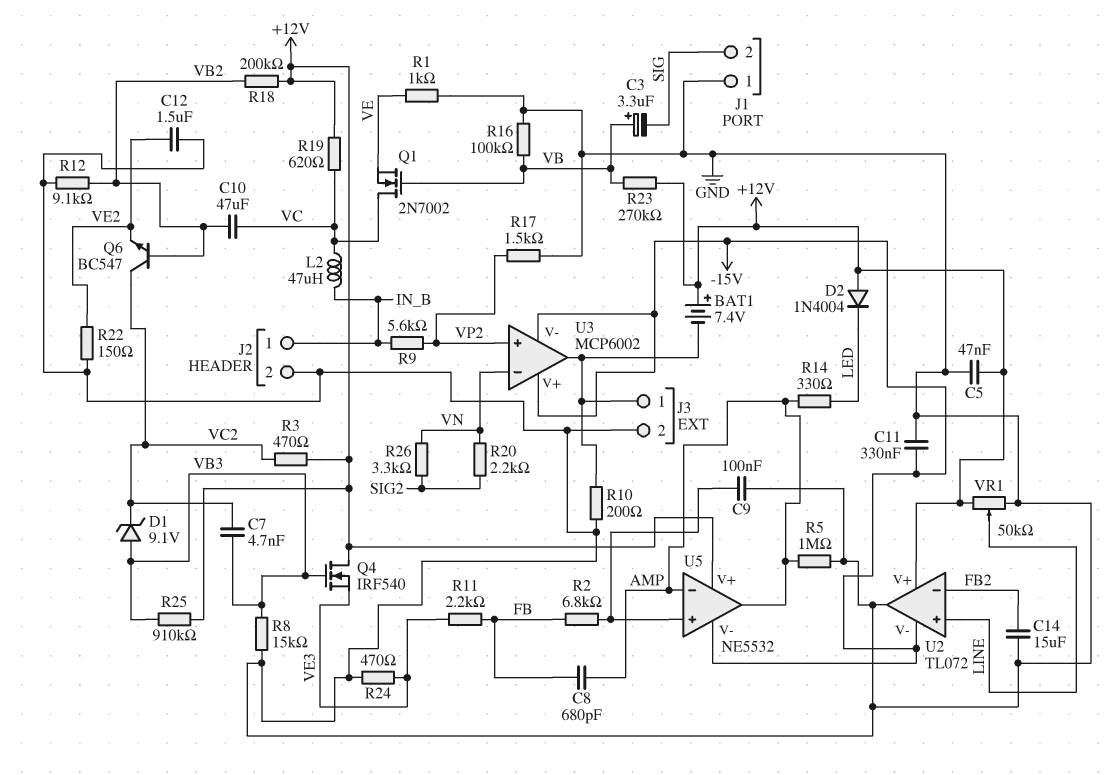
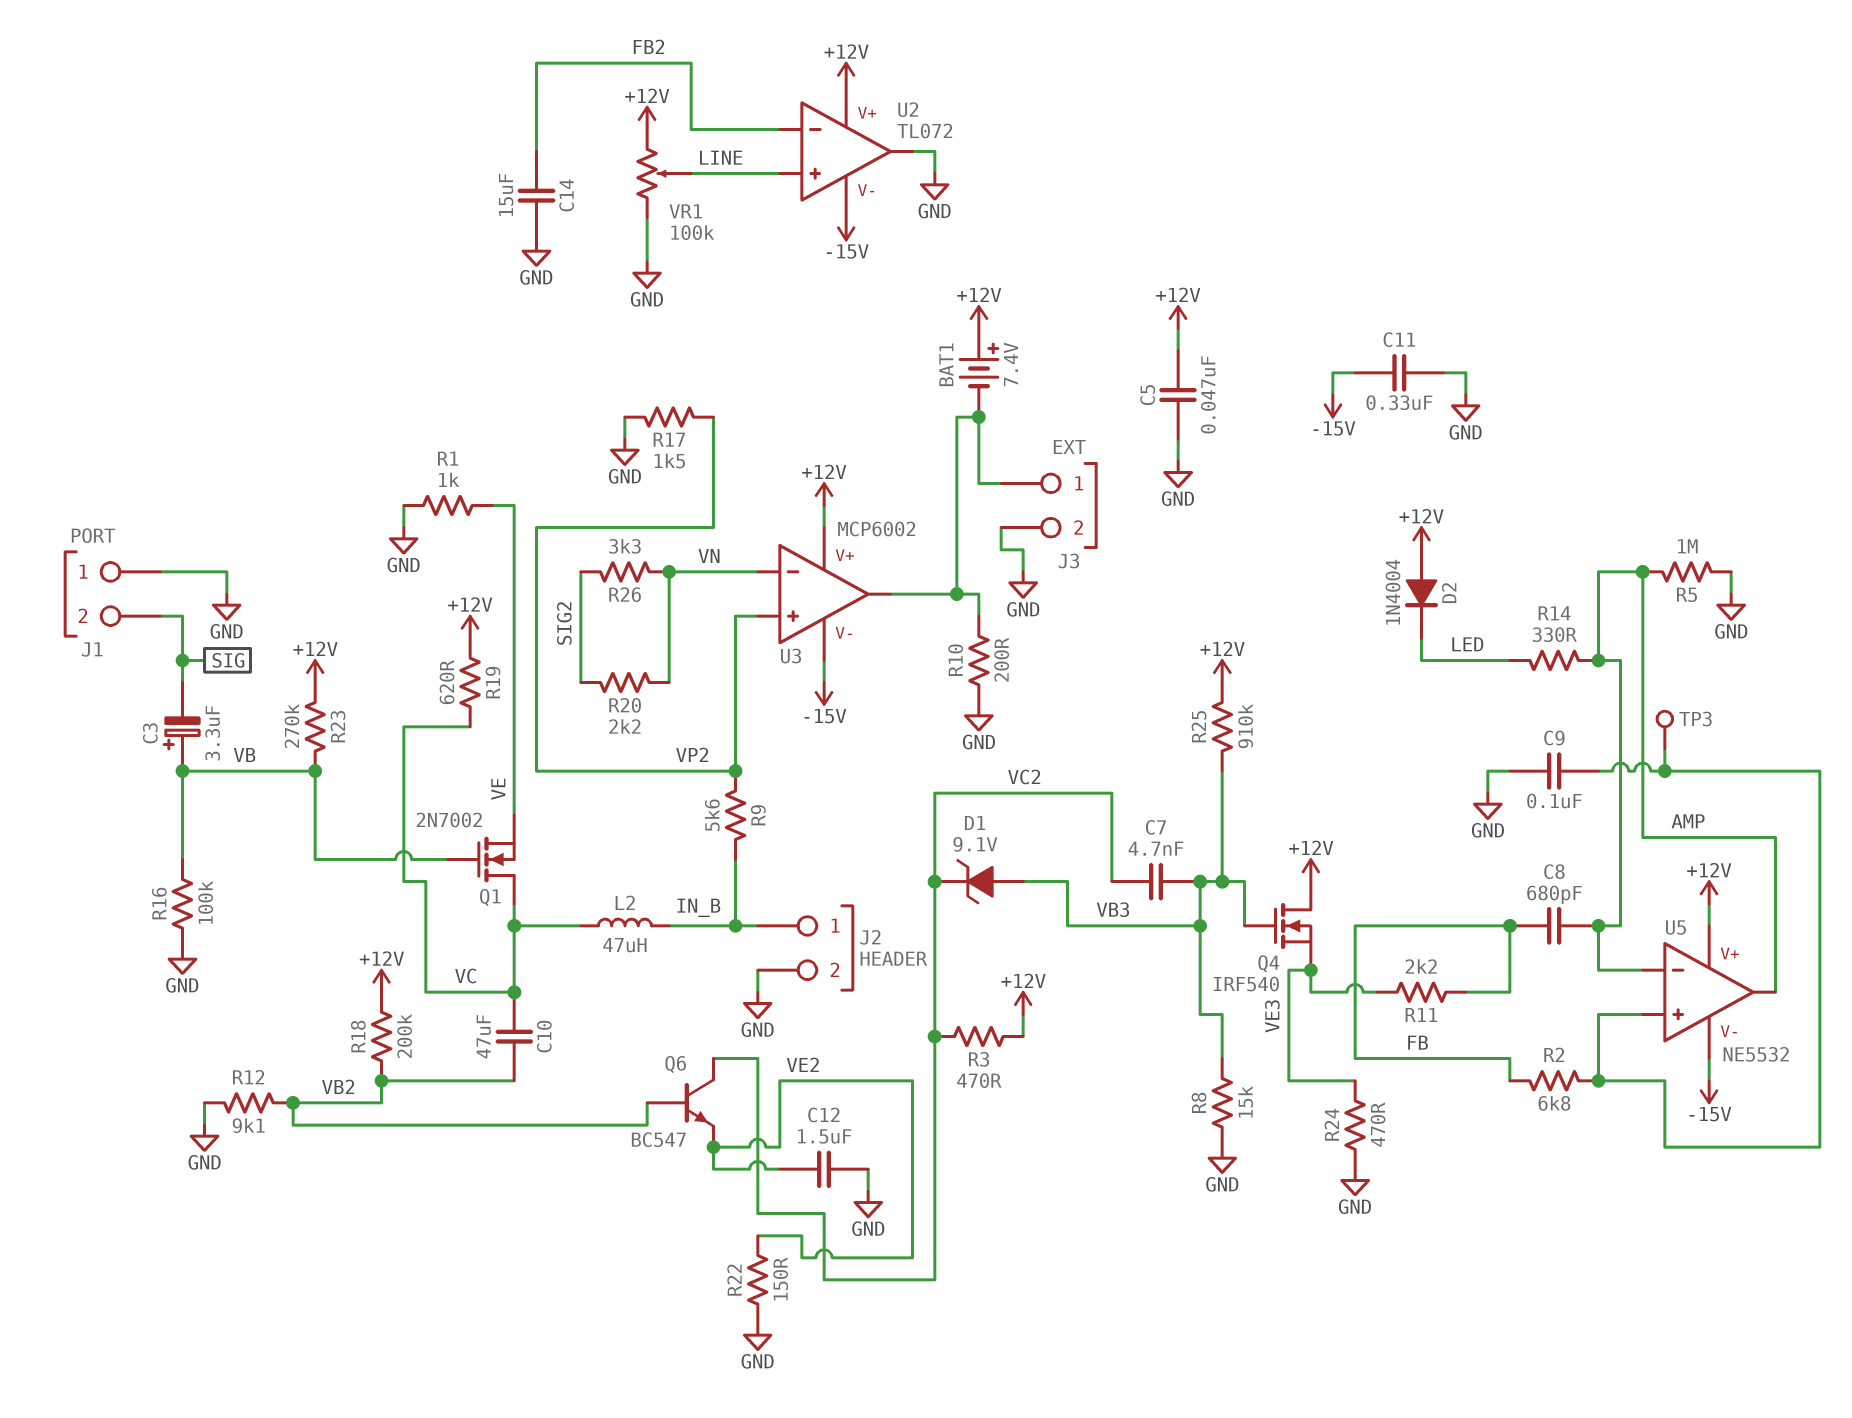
TP3: none -> test point (U5/in+)
U3 pin V+: -15V -> +12V
VR1: 50k (+12V, GND, wiper LINE) -> 100k (+12V, GND, wiper LINE)

